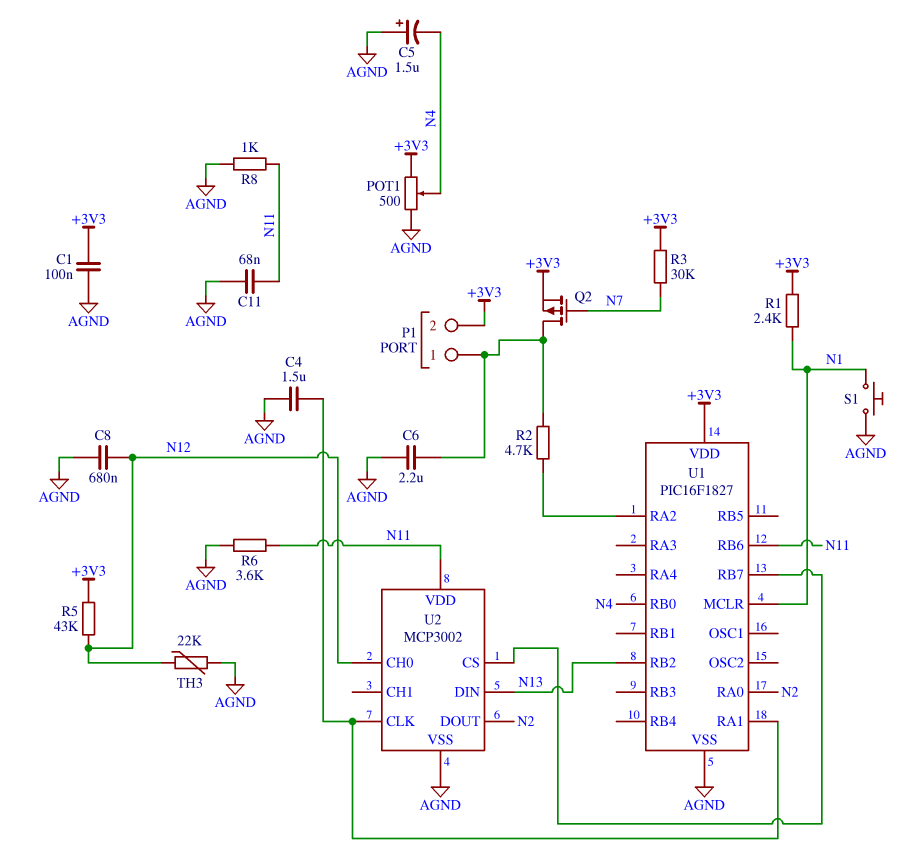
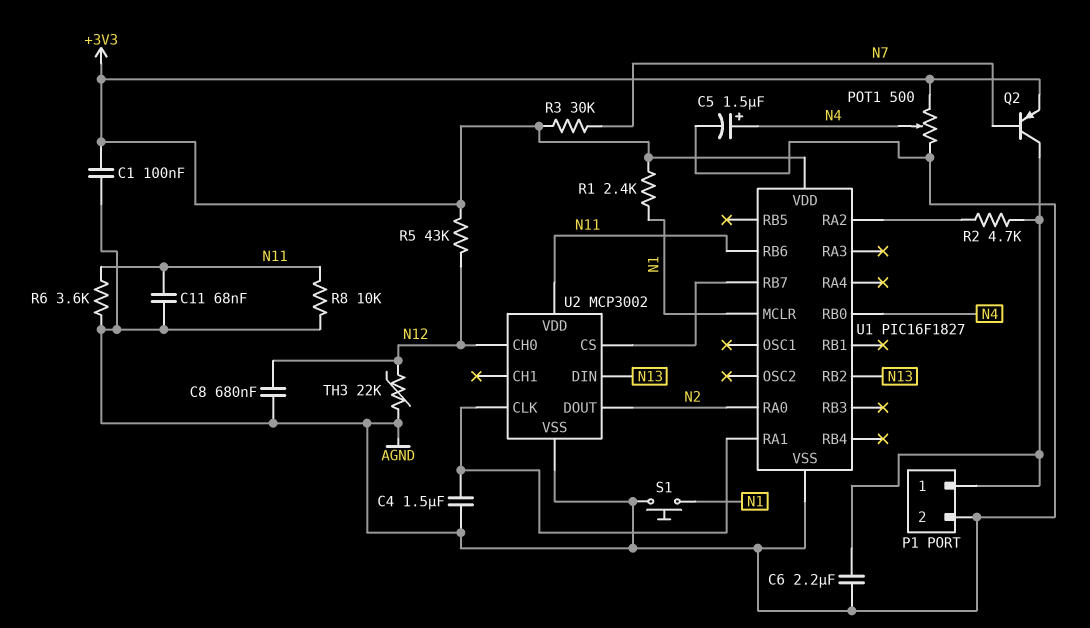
C5: 1.5uF (plus AGND, minus N4) -> 1.5uF (plus N4, minus AGND)
P1 pin 2: +3V3 -> AGND
Q2: PMOS (G N7, D P1/1, S +3V3) -> PNP (B N7, C P1/1, E +3V3)
R8: 1k (AGND, N11) -> 10k (AGND, N11)

